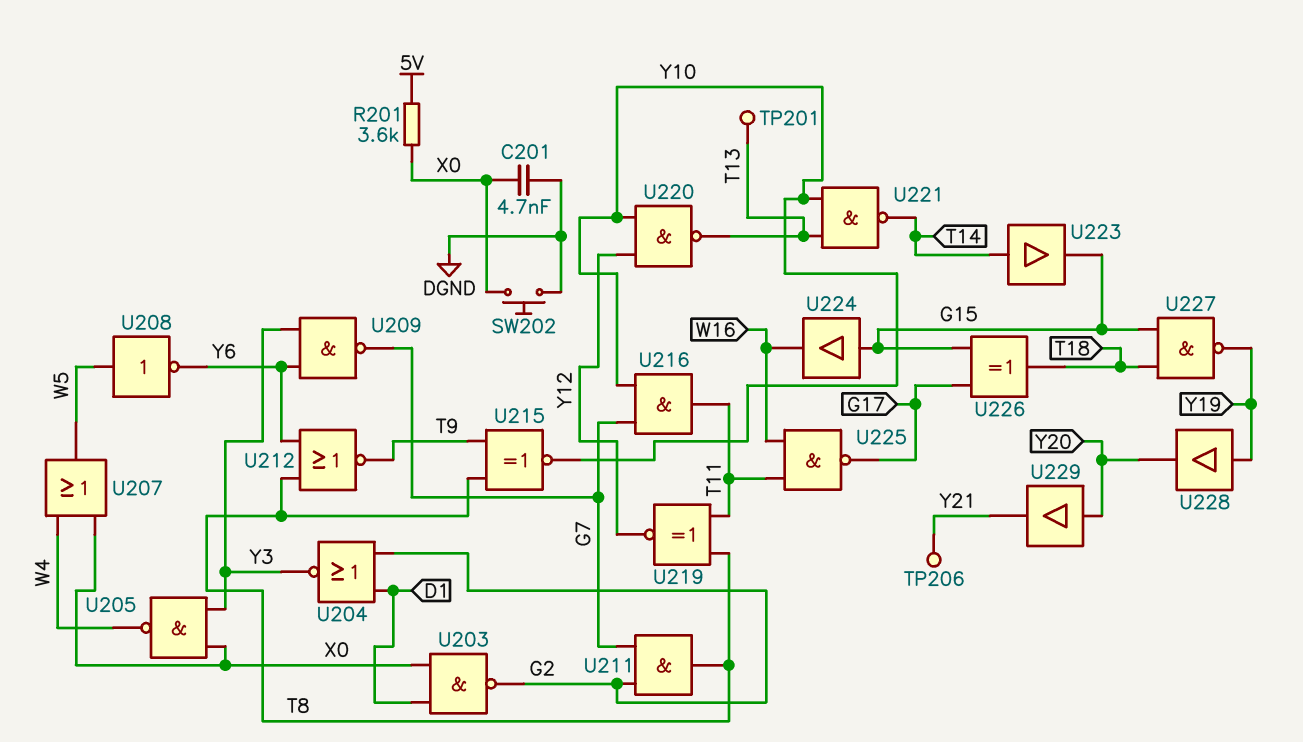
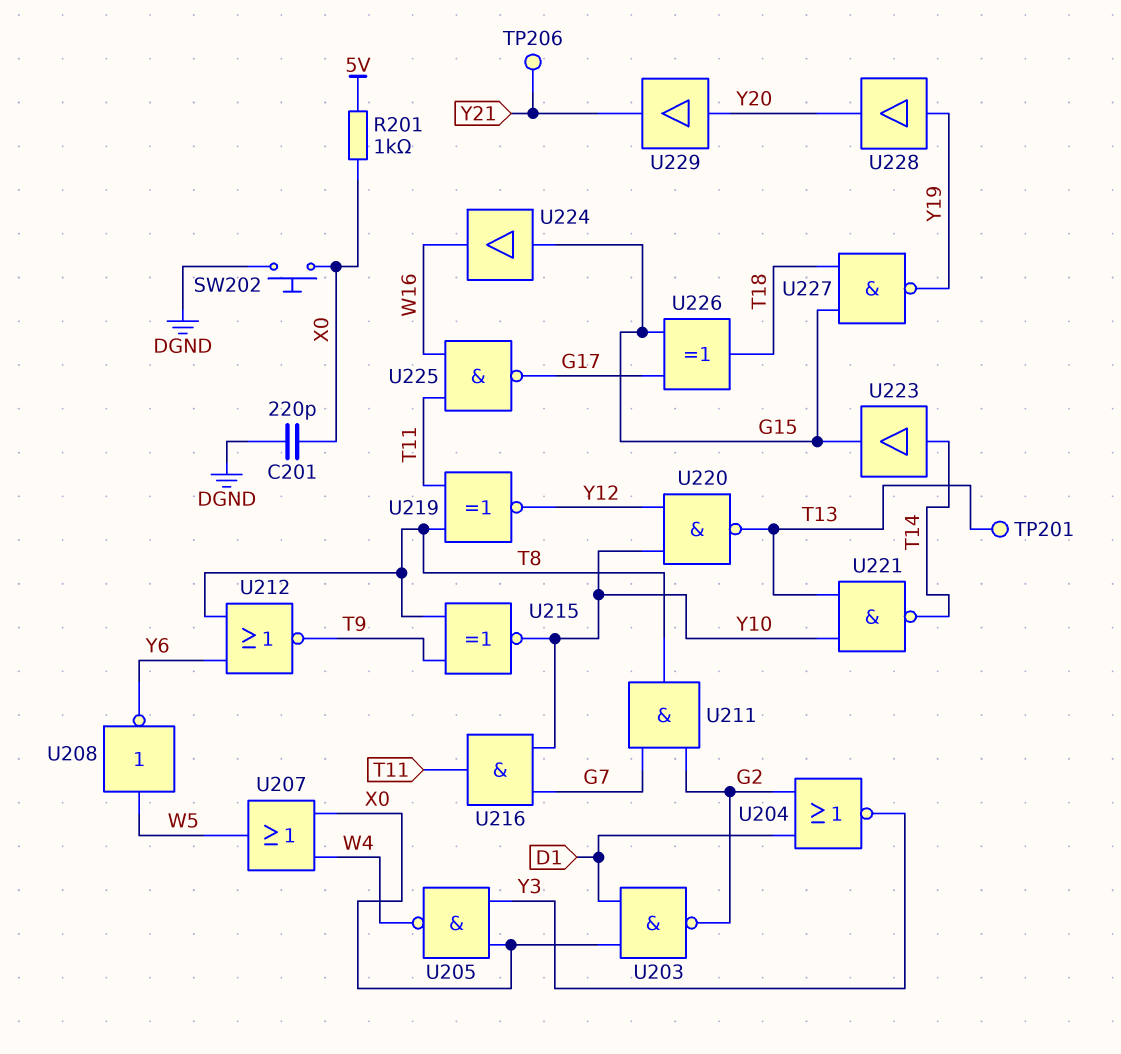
C201: 4.7nF (DGND, X0) -> 220pF (DGND, X0)
R201: 3.6k (5V, X0) -> 1k (5V, X0)
U209: NAND (in Y3, in Y6, out G7) -> none

